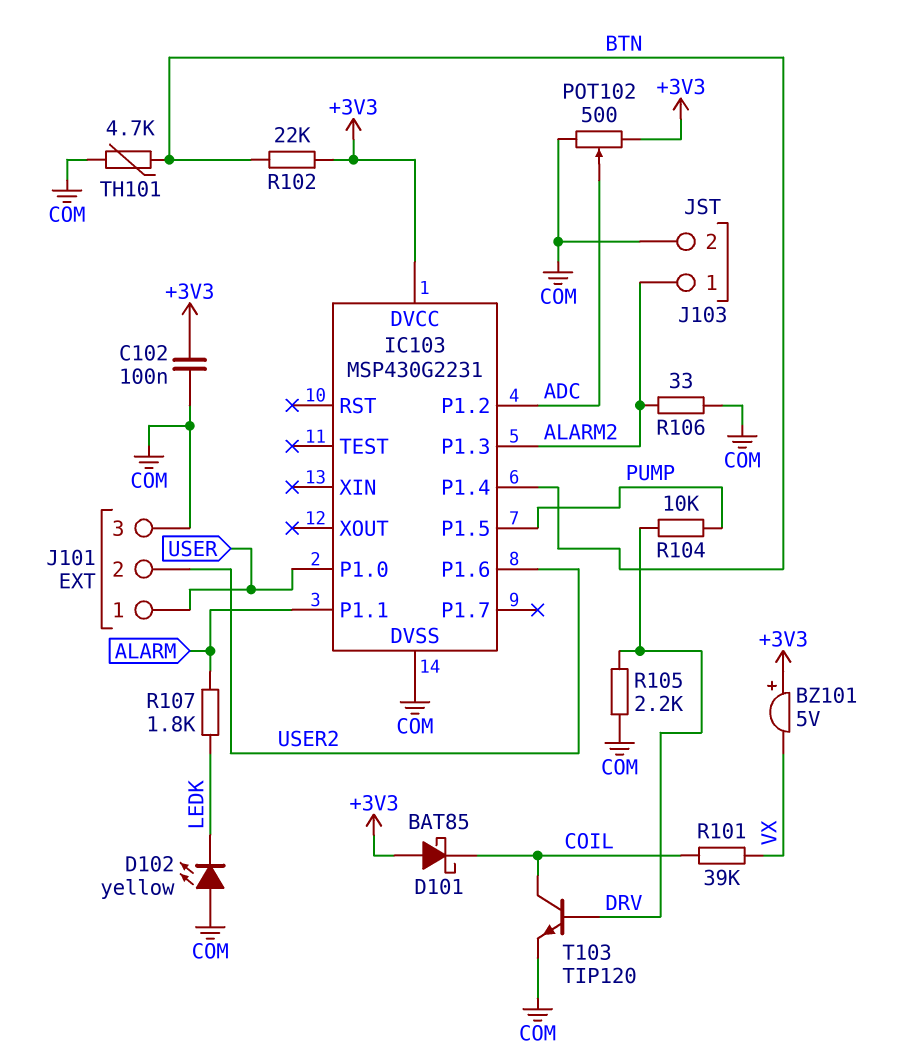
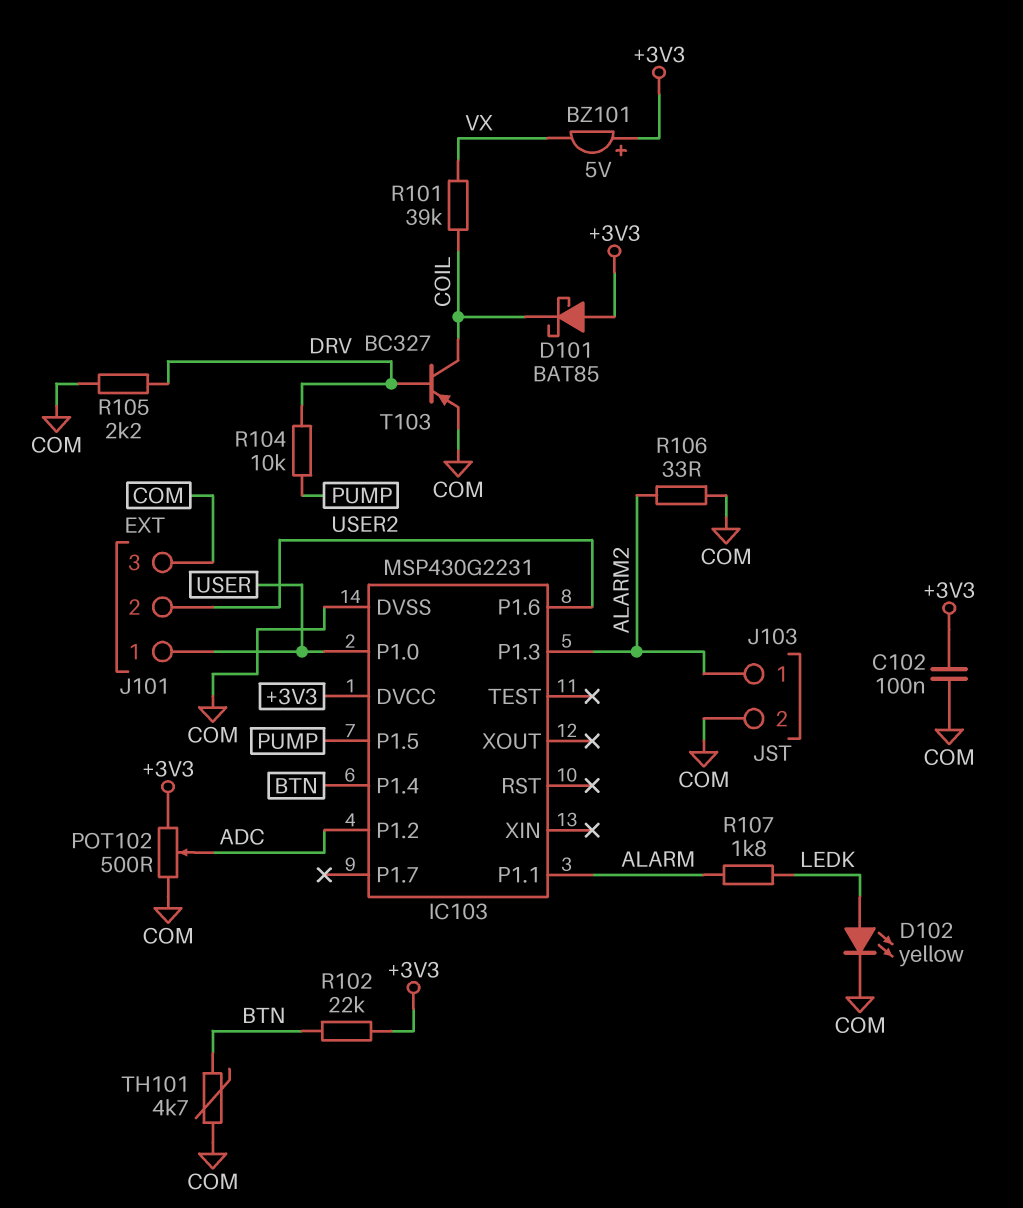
D102: LED yellow (A COM, K LEDK) -> LED yellow (A LEDK, K COM)
T103: NPN TIP120 (B DRV, C COIL, E COM) -> PNP BC327 (B DRV, C COIL, E COM)

